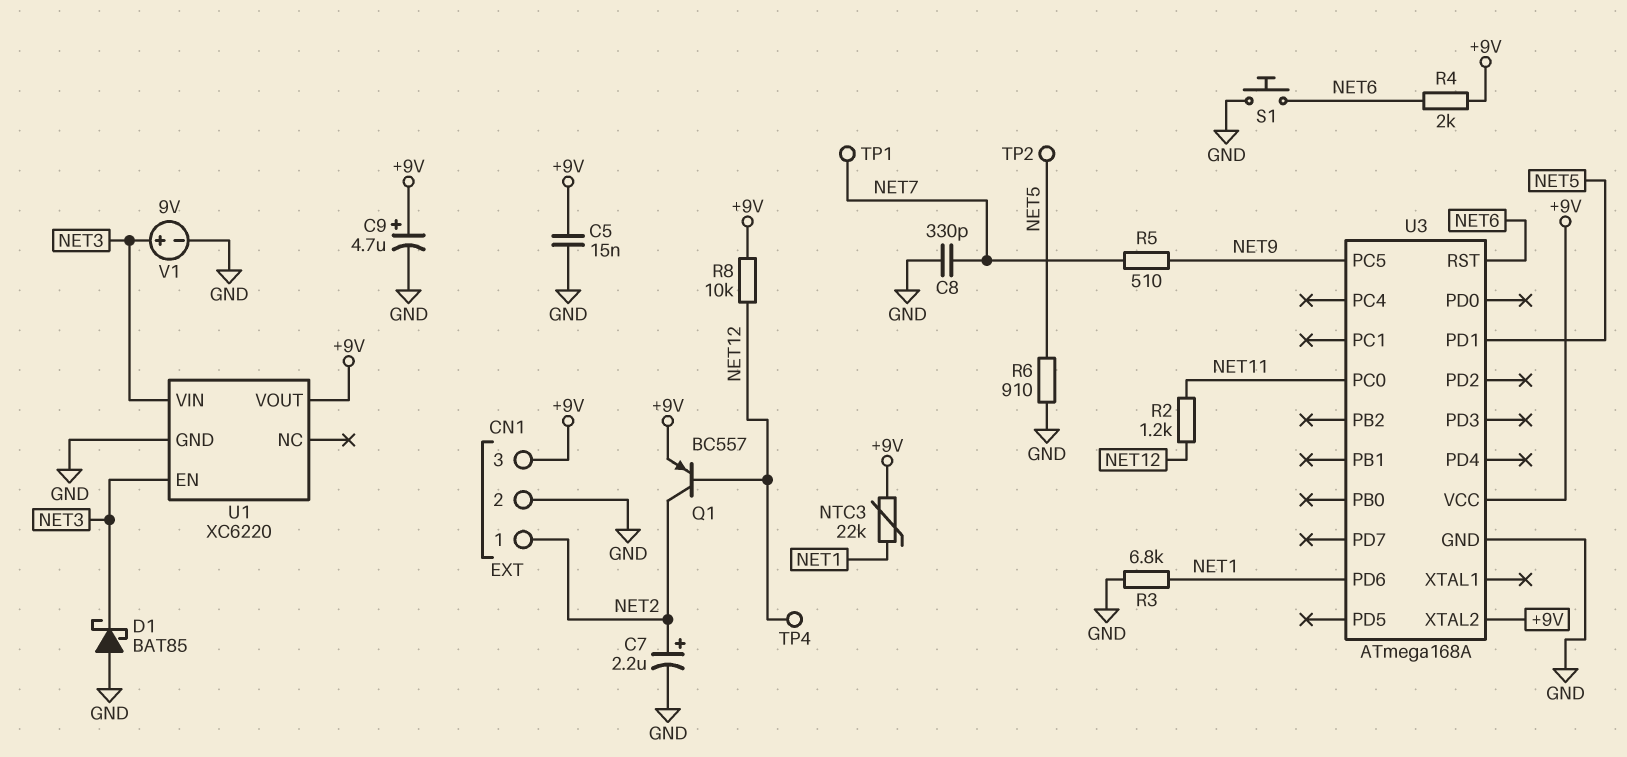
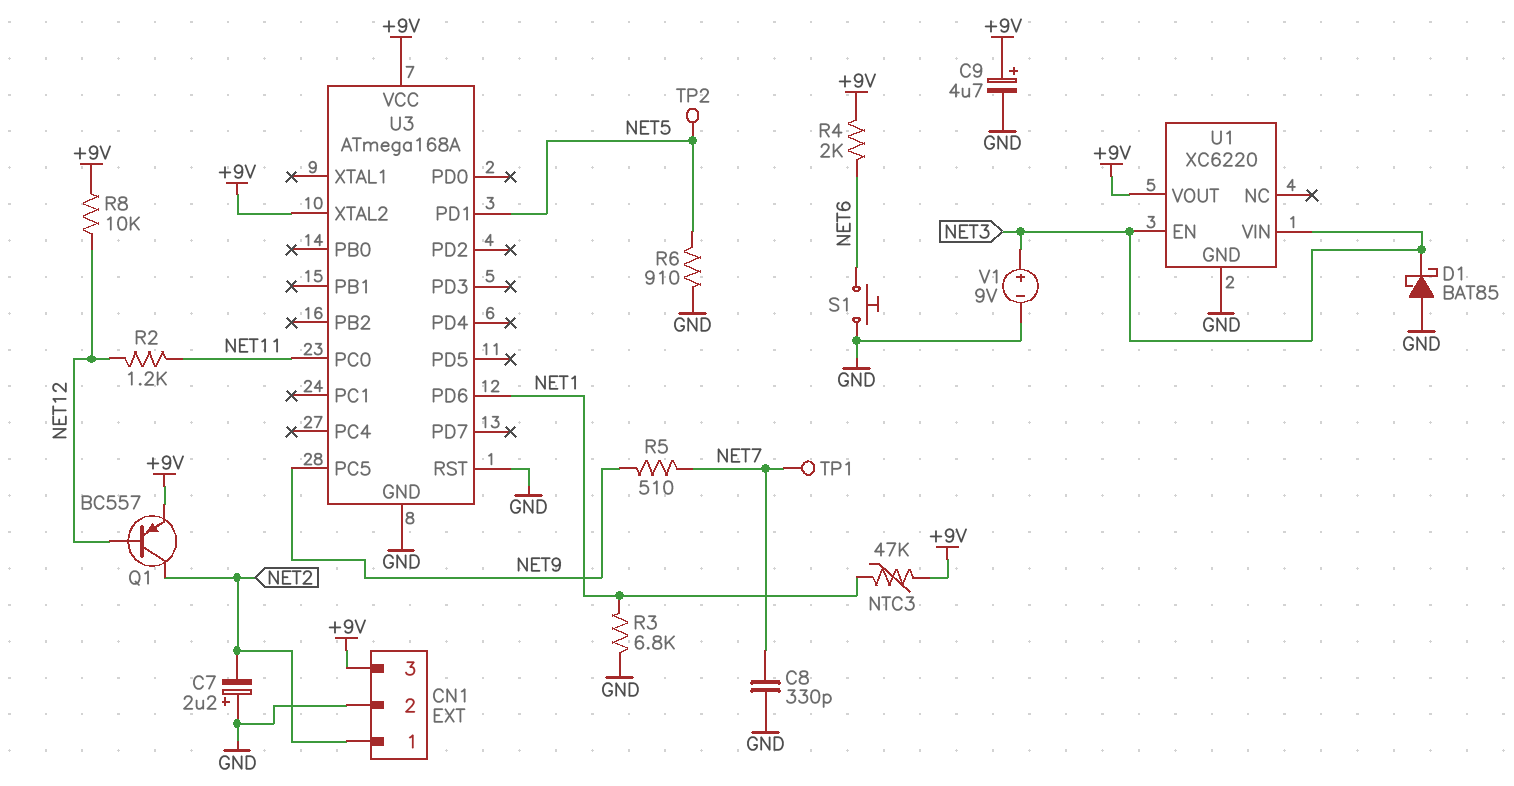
C5: 15nF (+9V, GND) -> none
C7: 2.2uF (plus NET2, minus GND) -> 2.2uF (plus GND, minus NET2)
NTC3: 22k (+9V, NET1) -> 47k (+9V, NET1)
TP4: test point (NET12) -> none
U3 pin RST: NET6 -> GND

